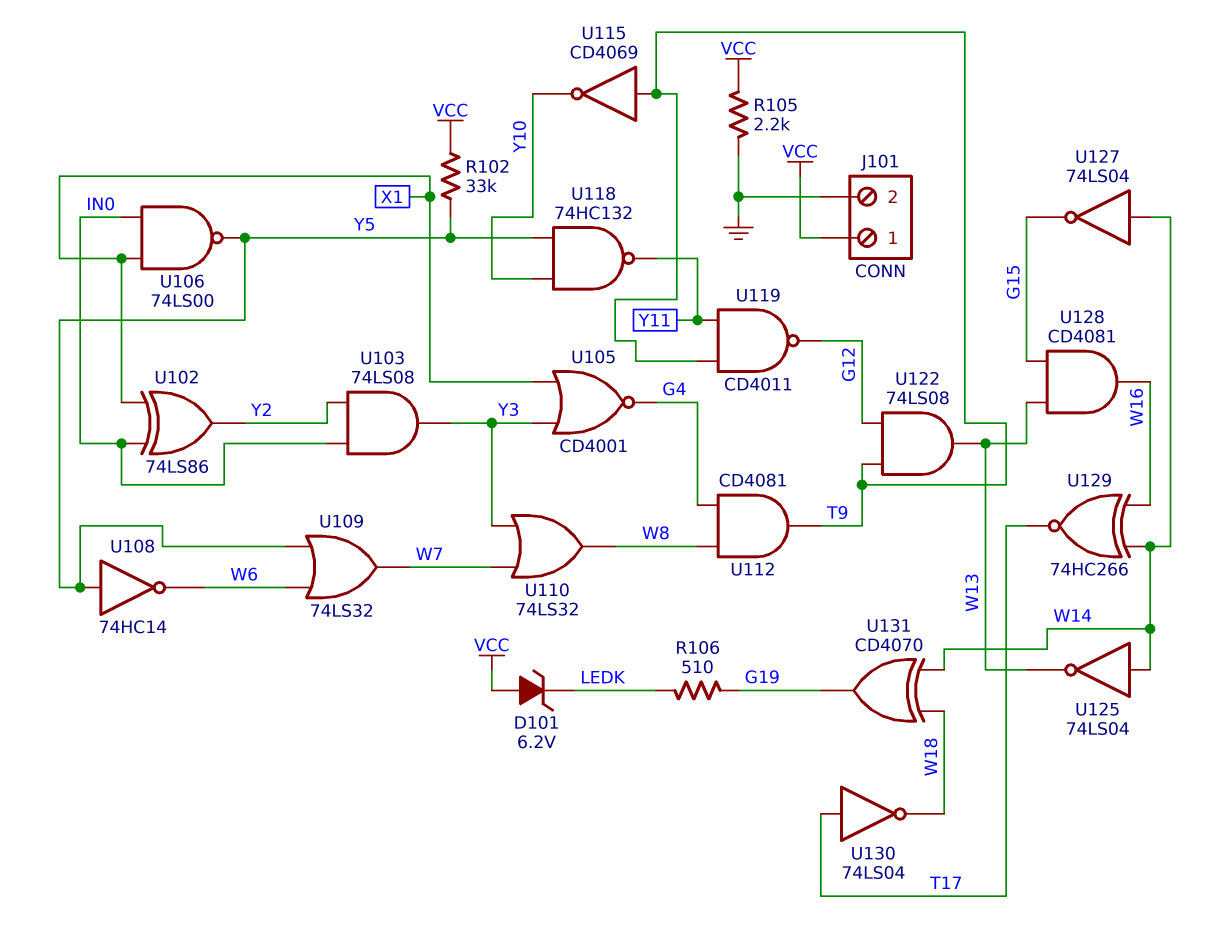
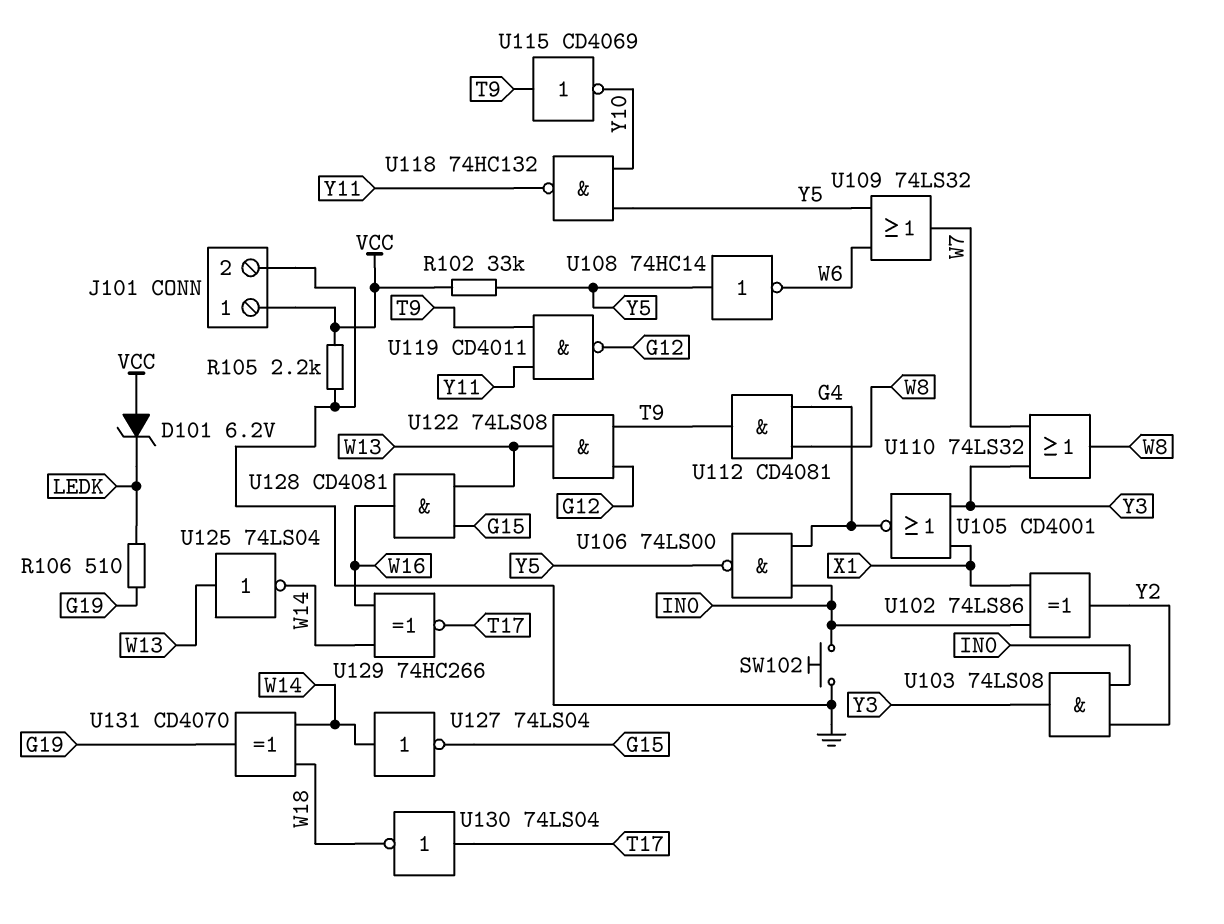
SW102: none -> button (GND, IN0)
U106: NAND 74LS00 (in IN0, in X1, out Y5) -> NAND 74LS00 (in G4, in IN0, out Y5)
U125: NOT 74LS04 (in W14, out W13) -> NOT 74LS04 (in W13, out W14)

